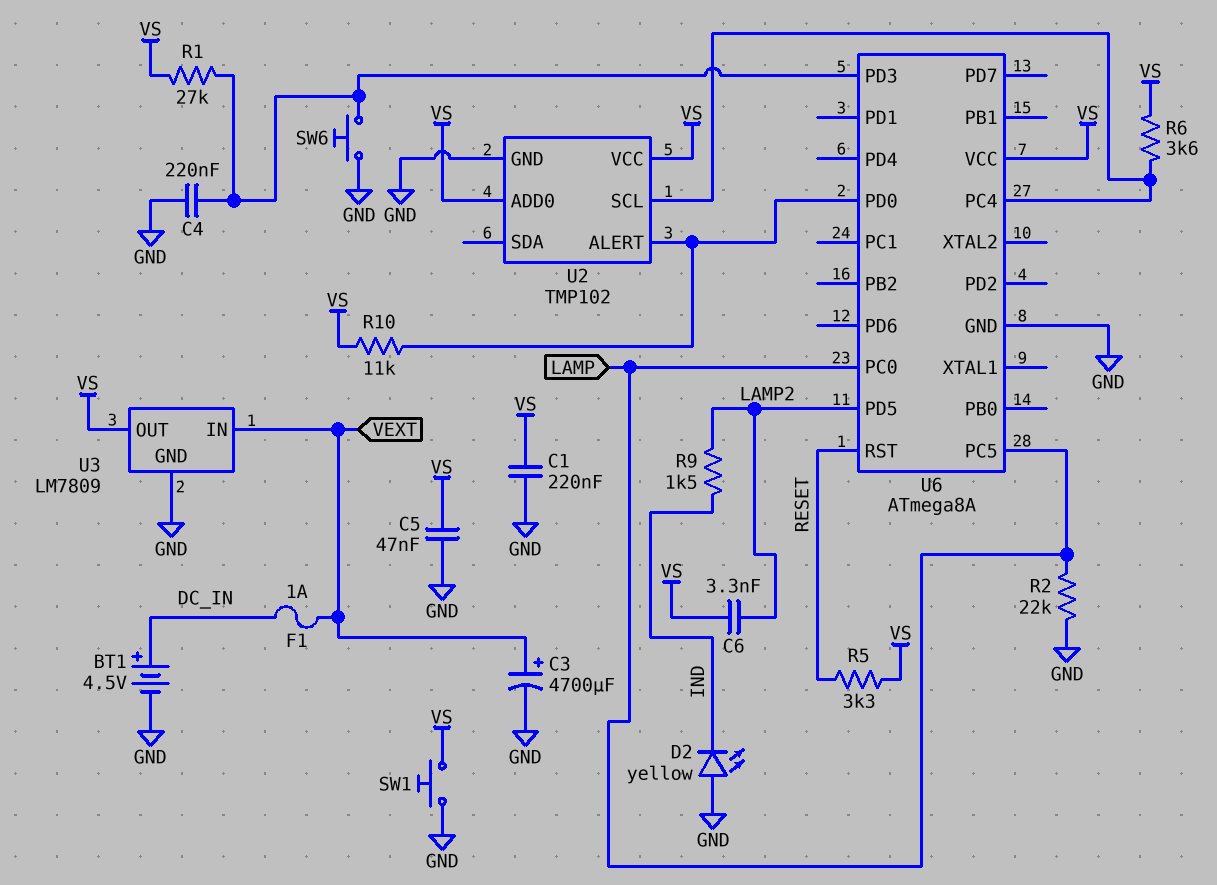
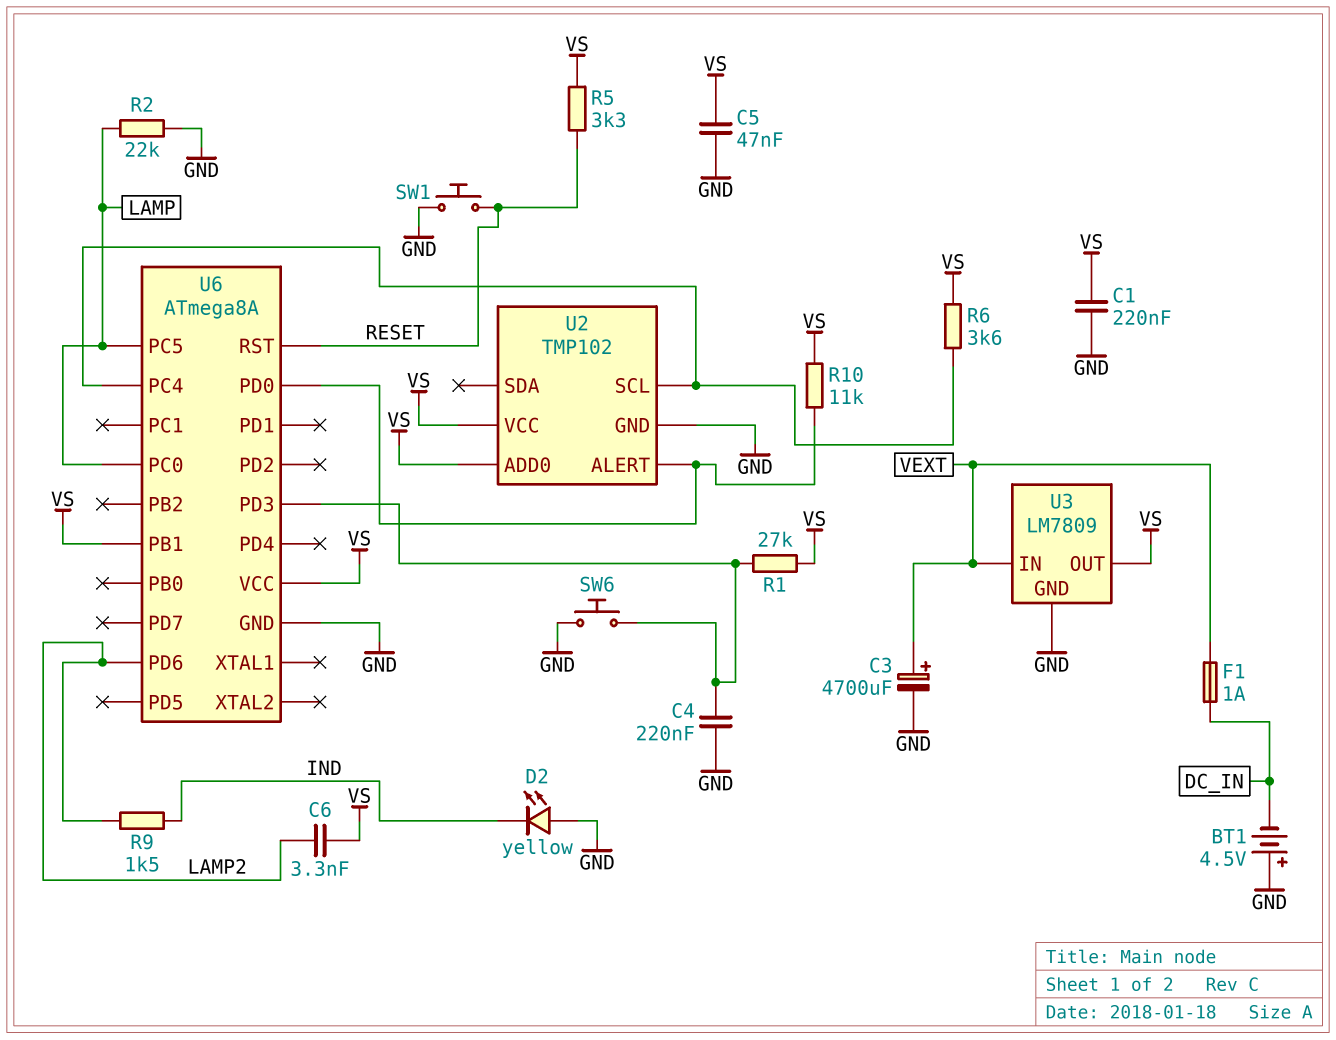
BT1: 4.5V (plus DC_IN, minus GND) -> 4.5V (plus GND, minus DC_IN)
SW1: button (GND, VS) -> button (GND, RESET)
U6 pin PB1: none -> VS
U6 pin PD5: LAMP2 -> none
U6 pin PD6: none -> LAMP2

